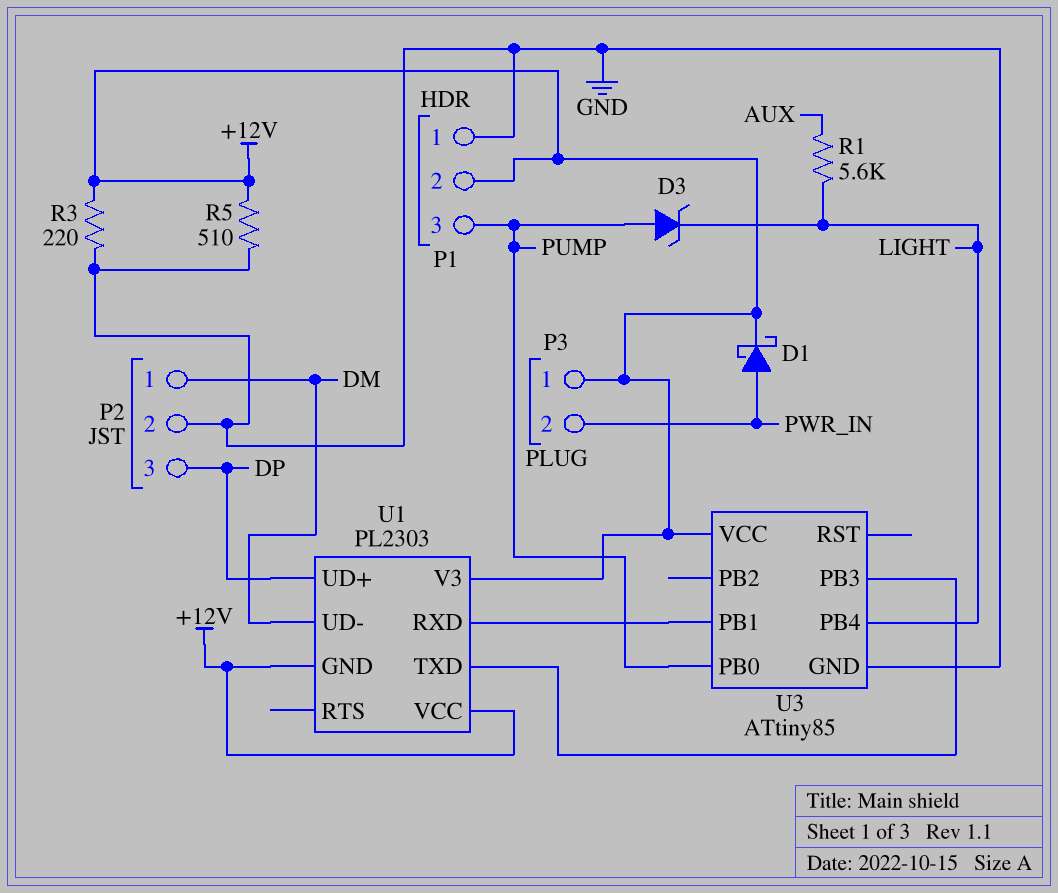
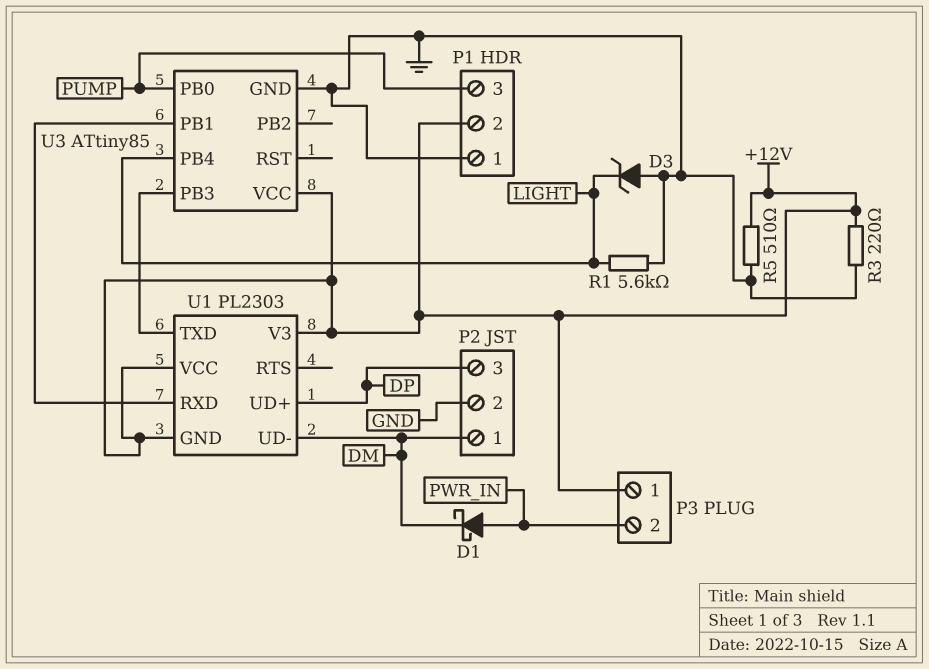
D1: schottky (A PWR_IN, K +12V) -> schottky (A PWR_IN, K DM)
D3: zener (A PUMP, K LIGHT) -> zener (A GND, K LIGHT)
R1: 5.6k (AUX, LIGHT) -> 5.6k (GND, LIGHT)

